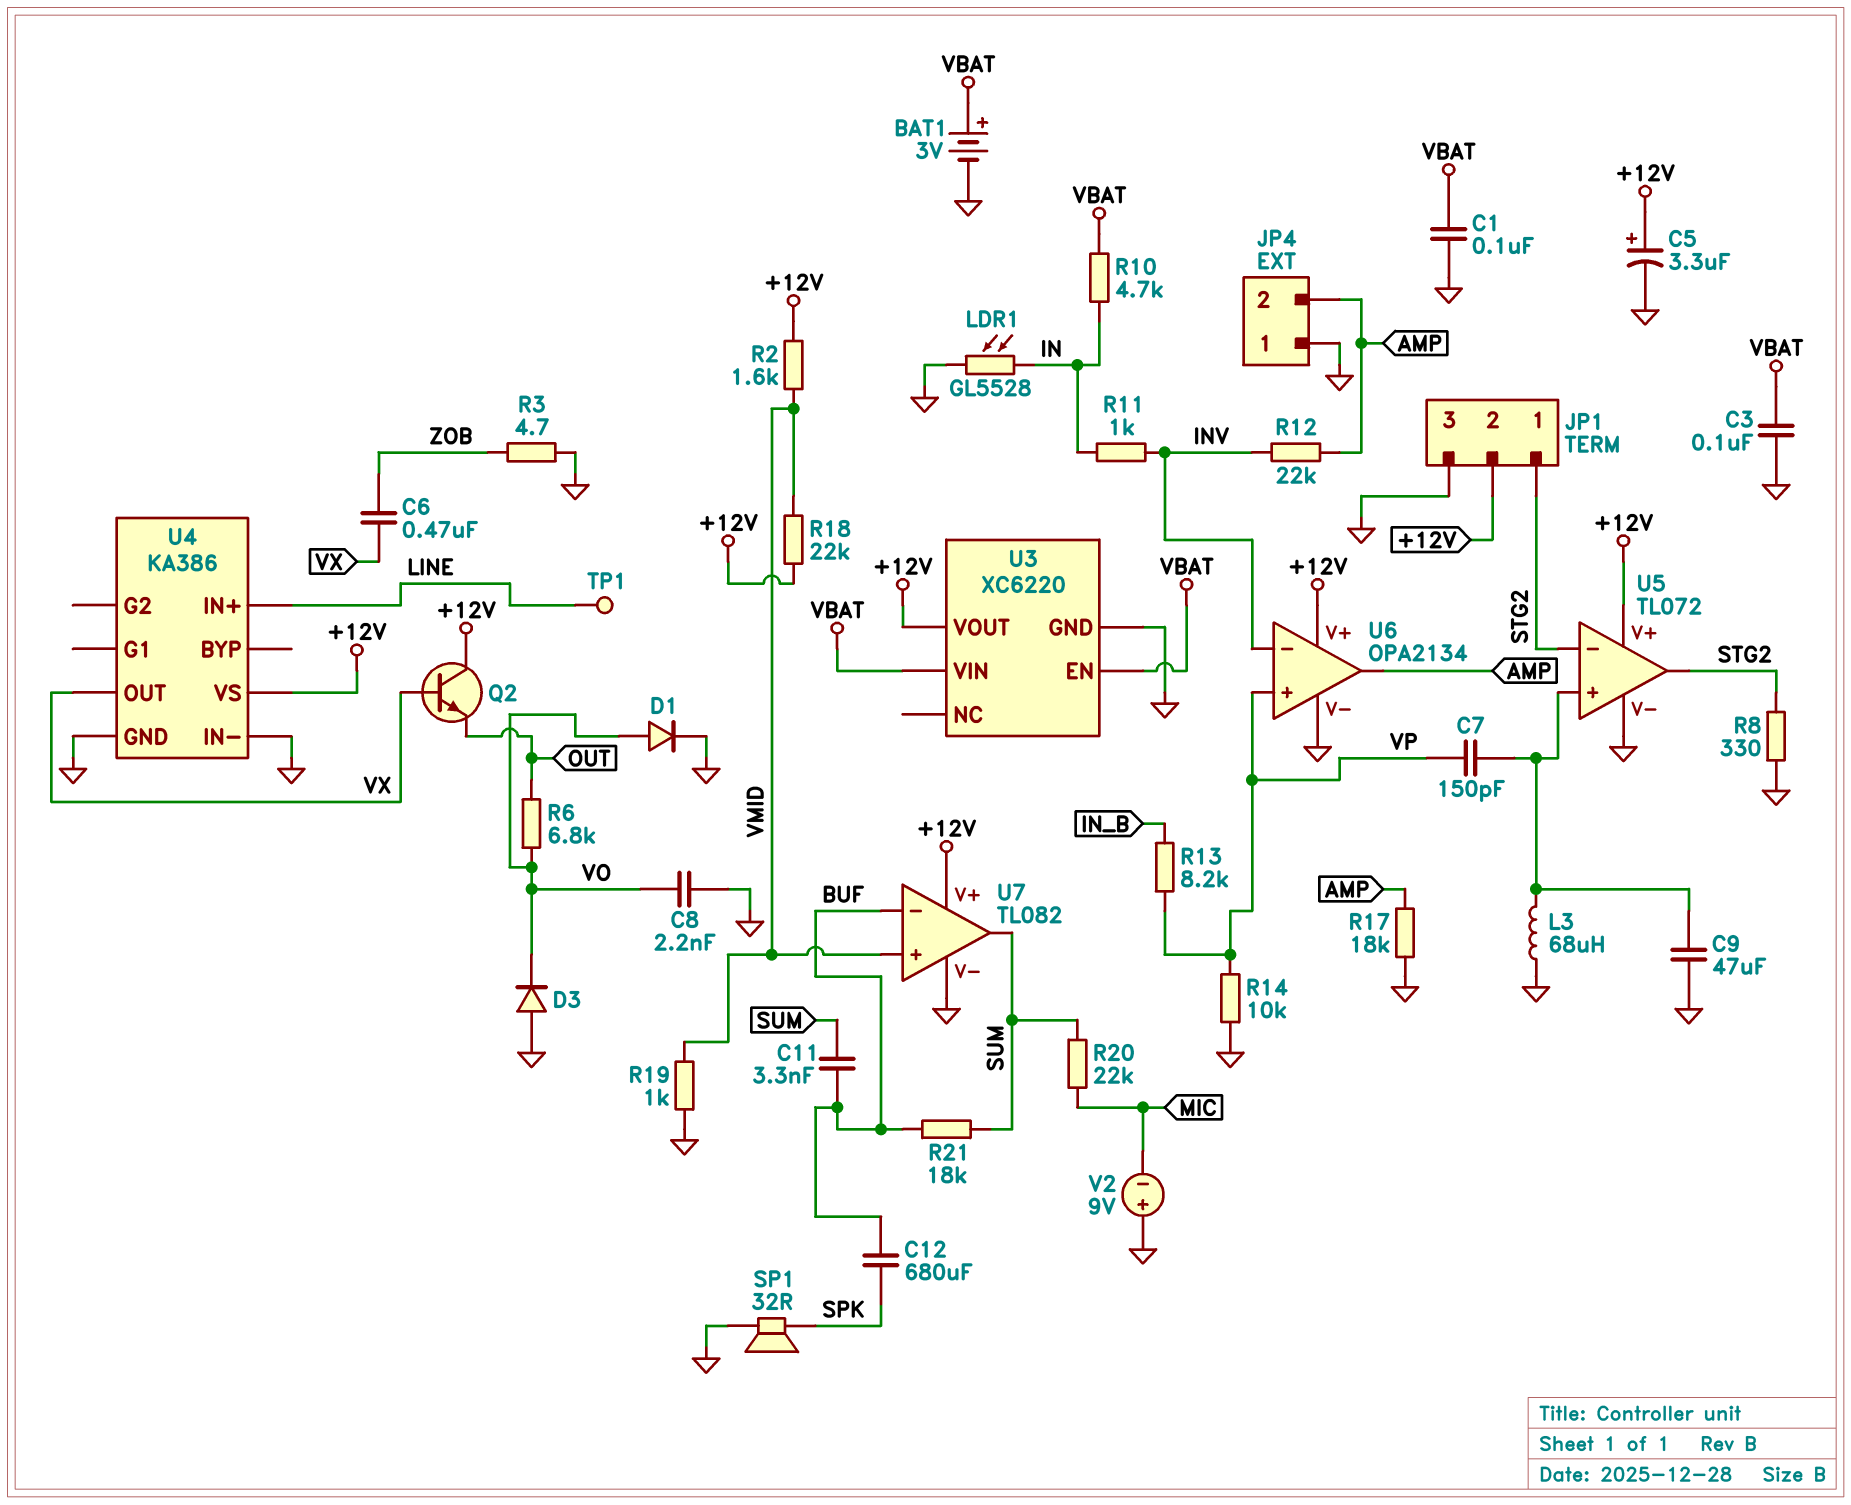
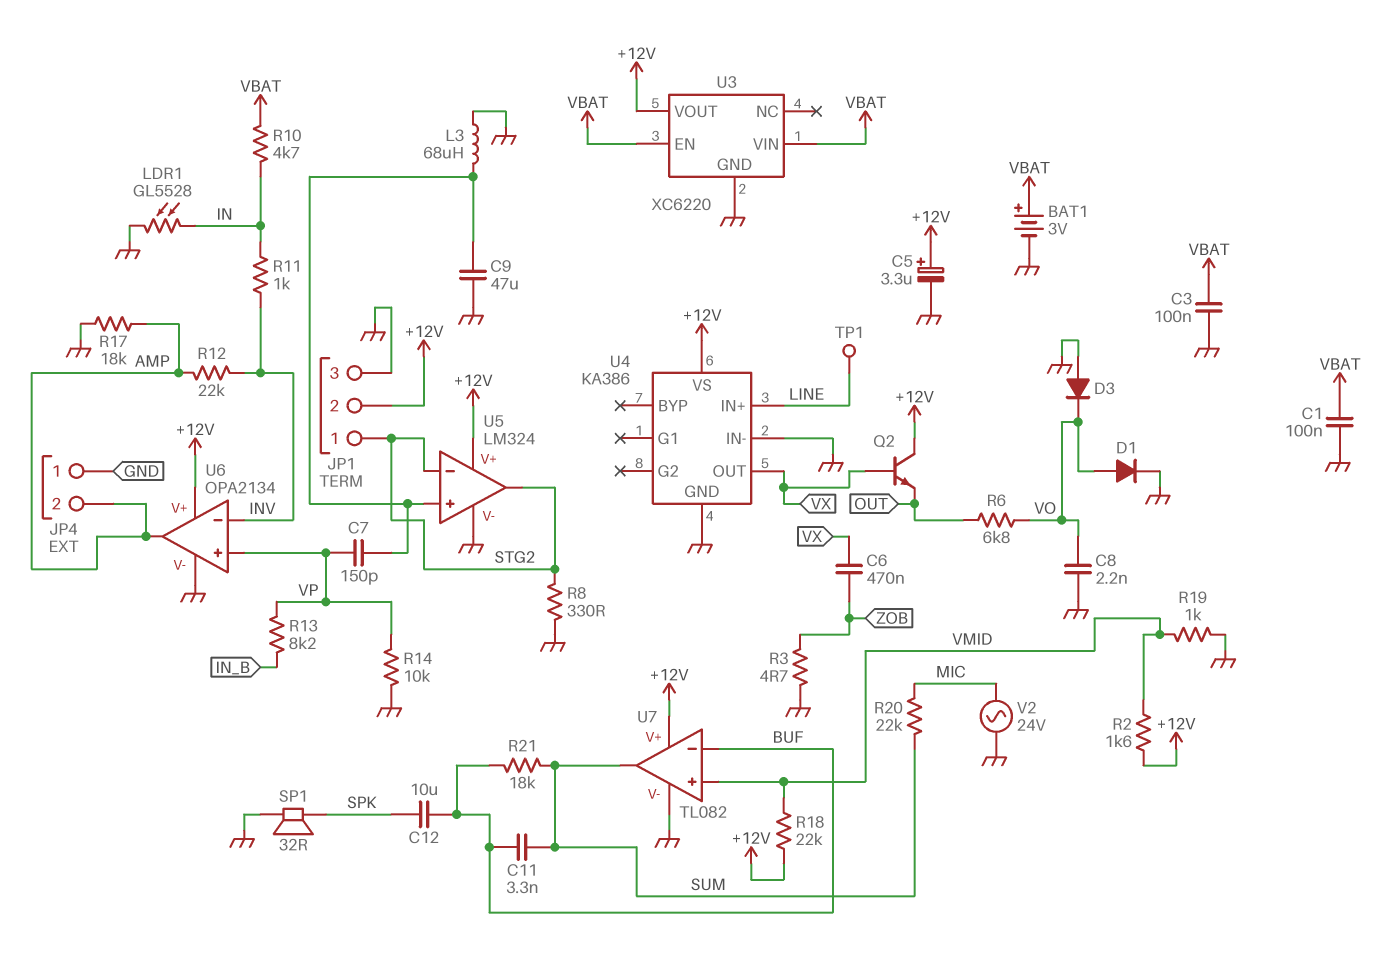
C12: 680uF (BUF, SPK) -> 10uF (BUF, SPK)
U5: TL072 -> LM324
V2: 9V (plus GND, minus MIC) -> AC 24V (GND, MIC)

